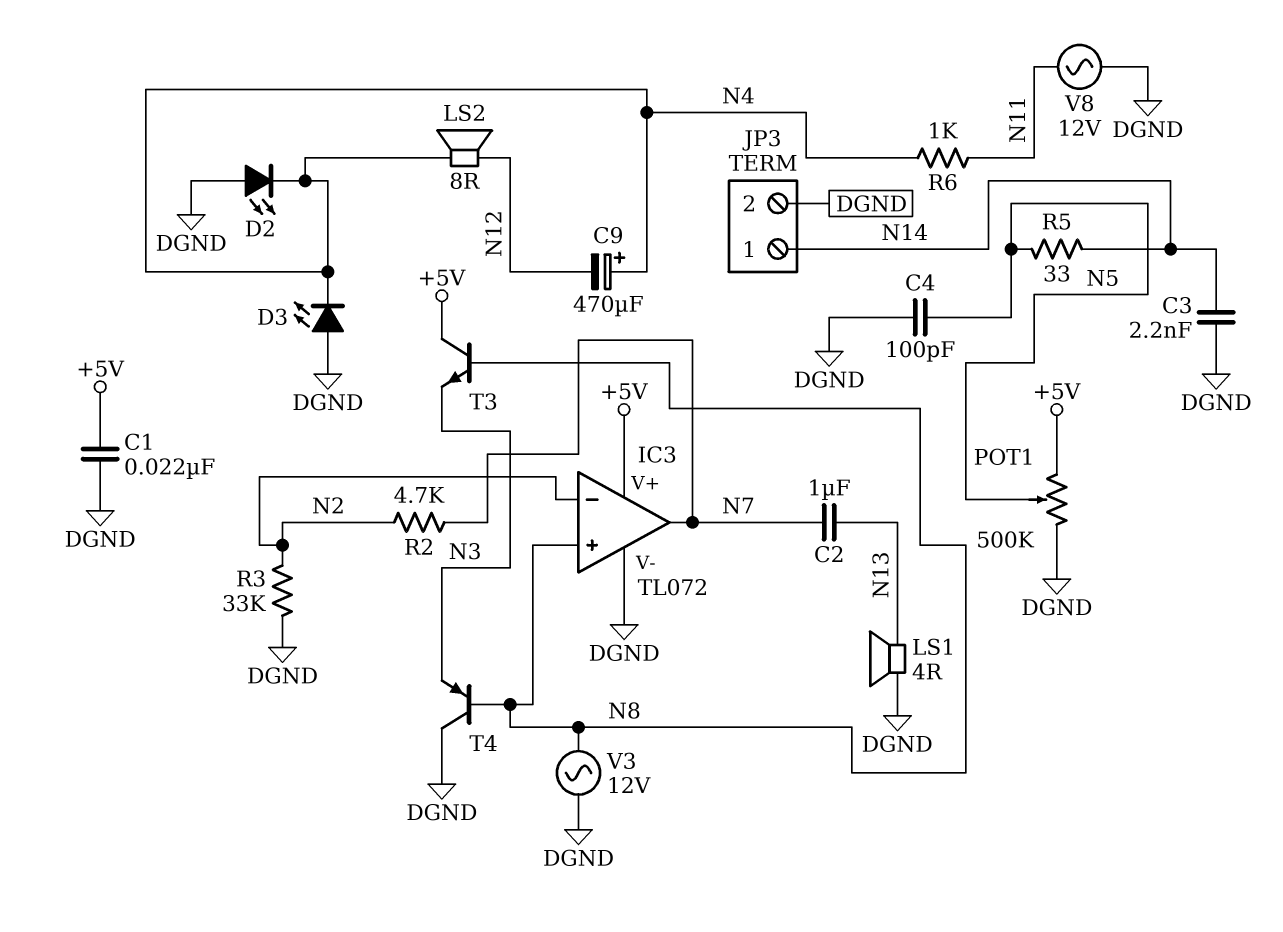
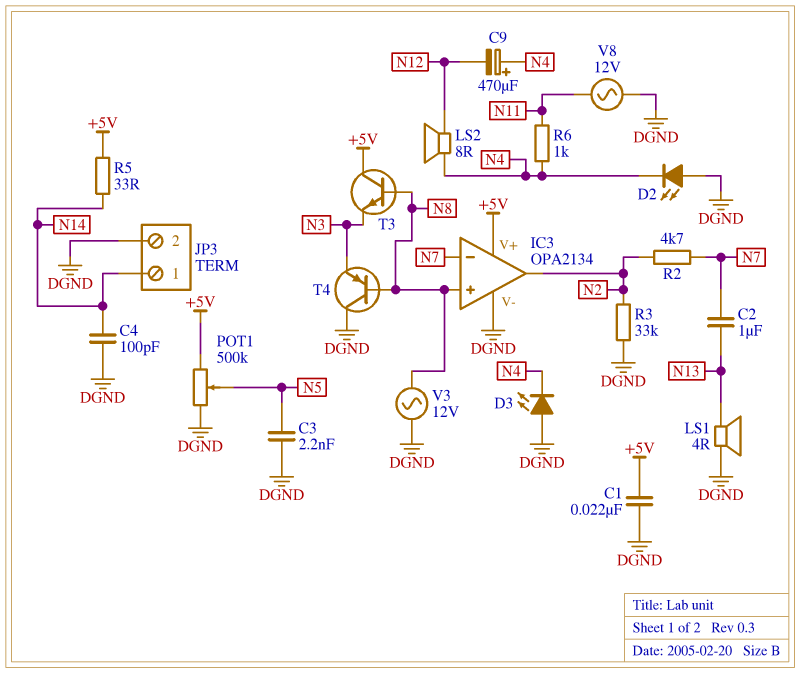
C3: 2.2nF (DGND, N14) -> 2.2nF (DGND, N5)
C4: 100pF (DGND, N5) -> 100pF (DGND, N14)
IC3: TL072 -> OPA2134
IC3 pin in-: N2 -> N7
IC3 pin out: N7 -> N2
R5: 33 (N5, N14) -> 33 (+5V, N14)

